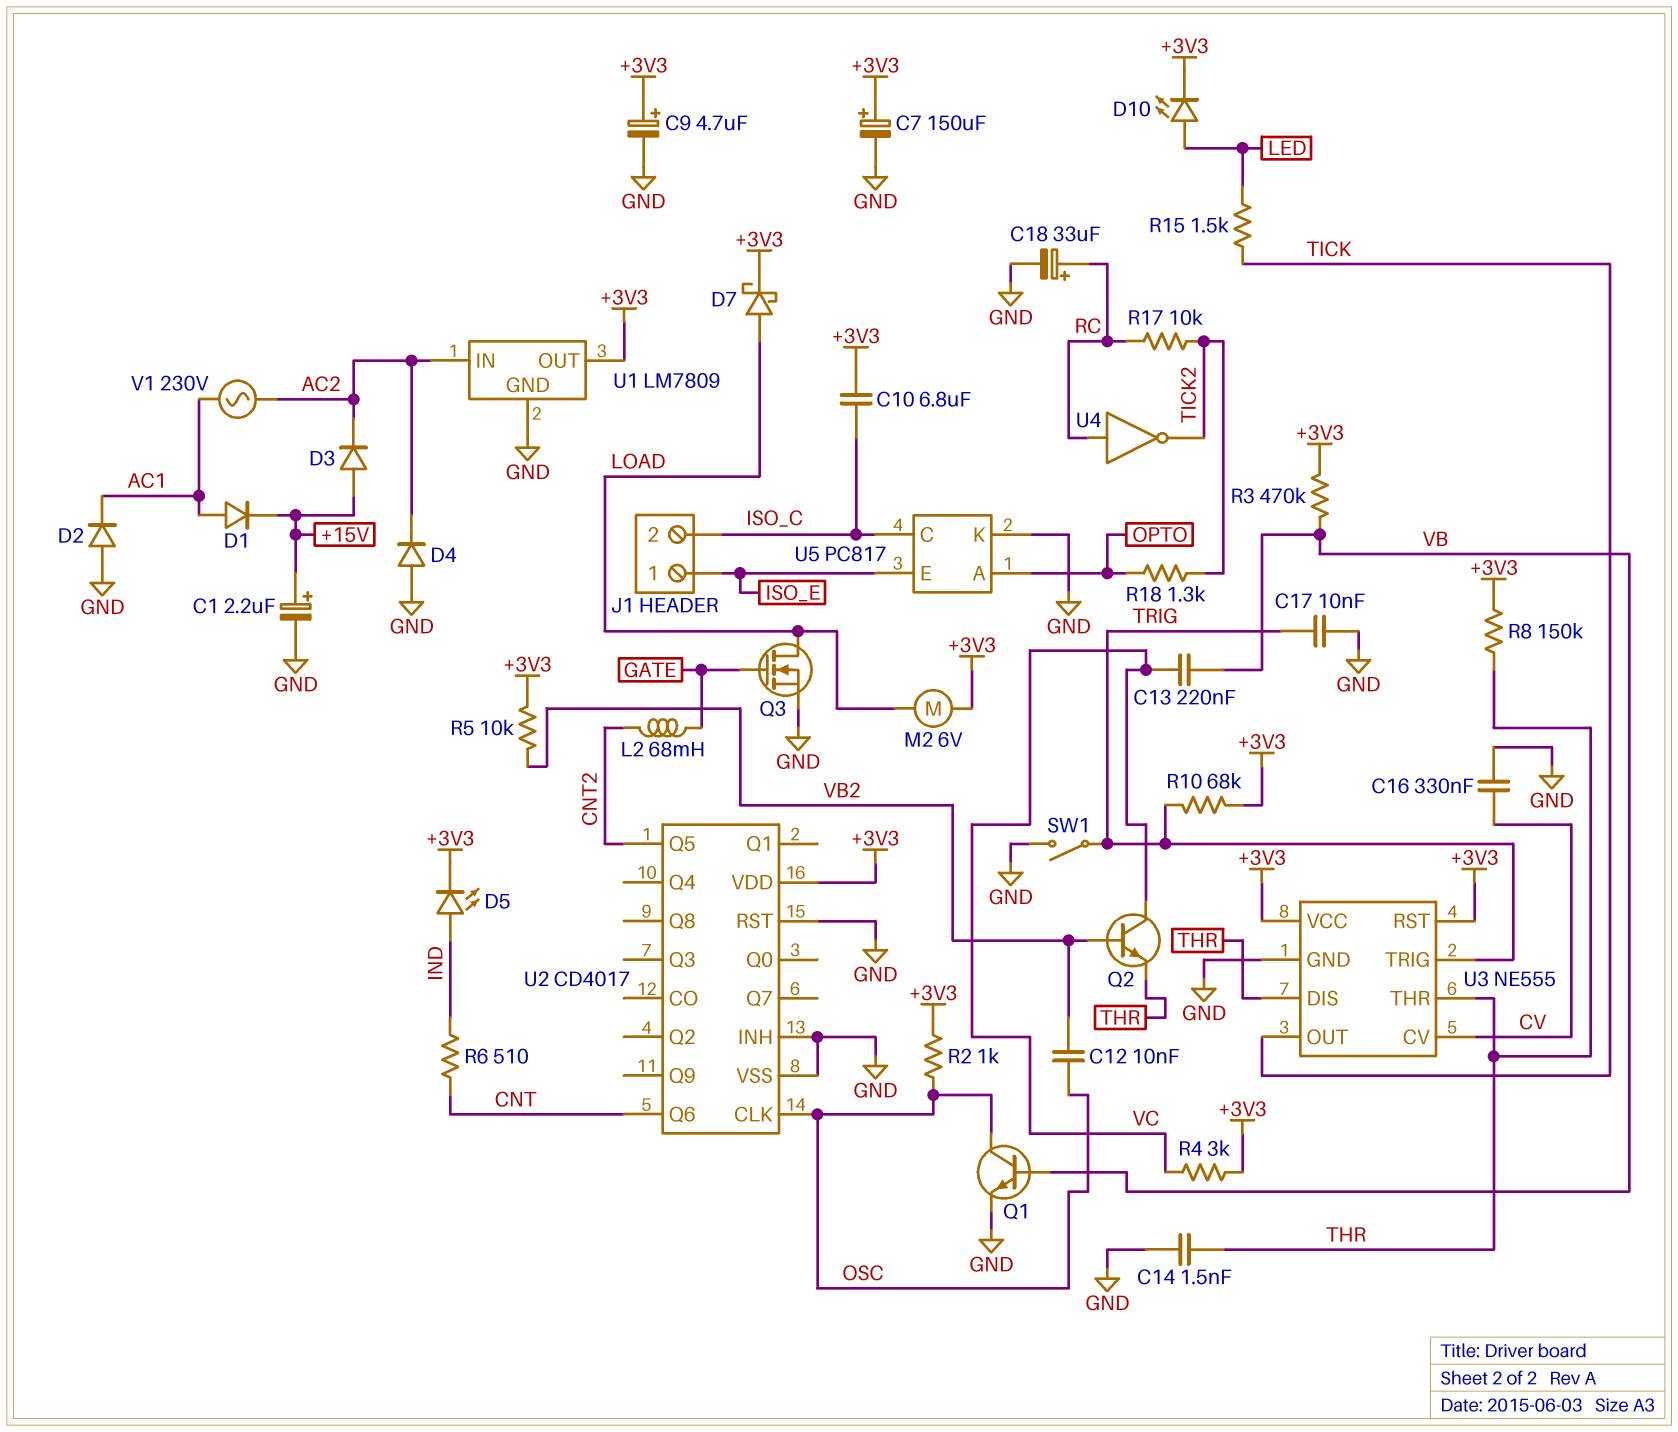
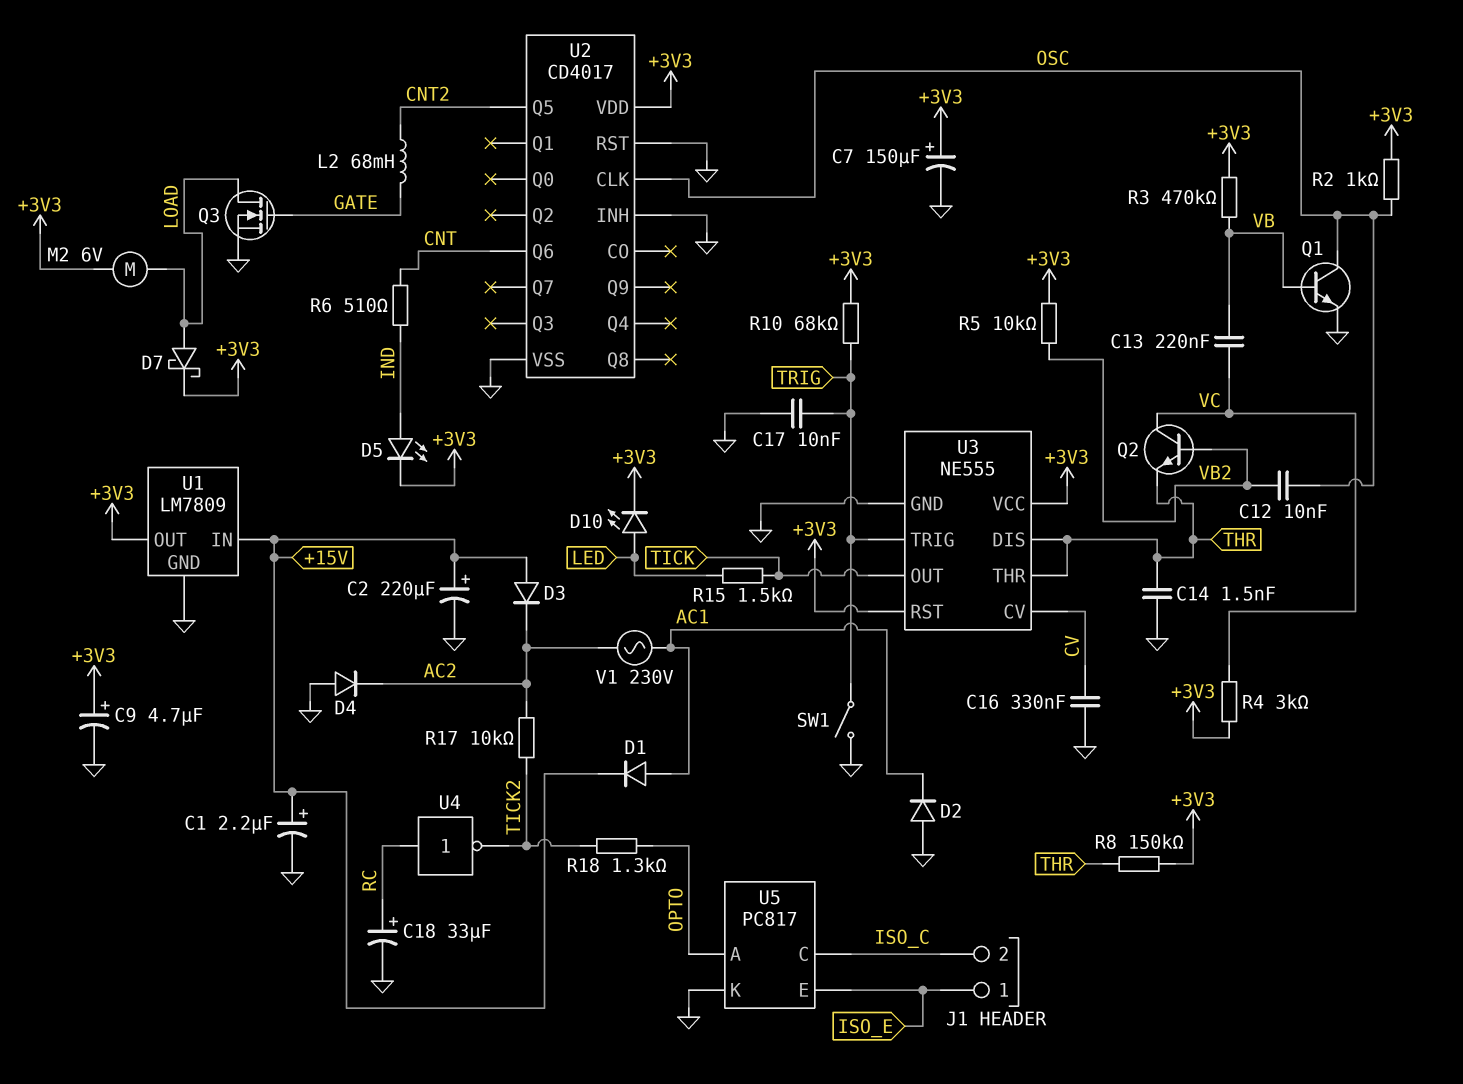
C2: none -> 220uF (plus +15V, minus GND)
C10: 6.8uF (+3V3, ISO_C) -> none
R17: 10k (RC, TICK2) -> 10k (AC2, TICK2)
U1 pin IN: AC2 -> +15V

